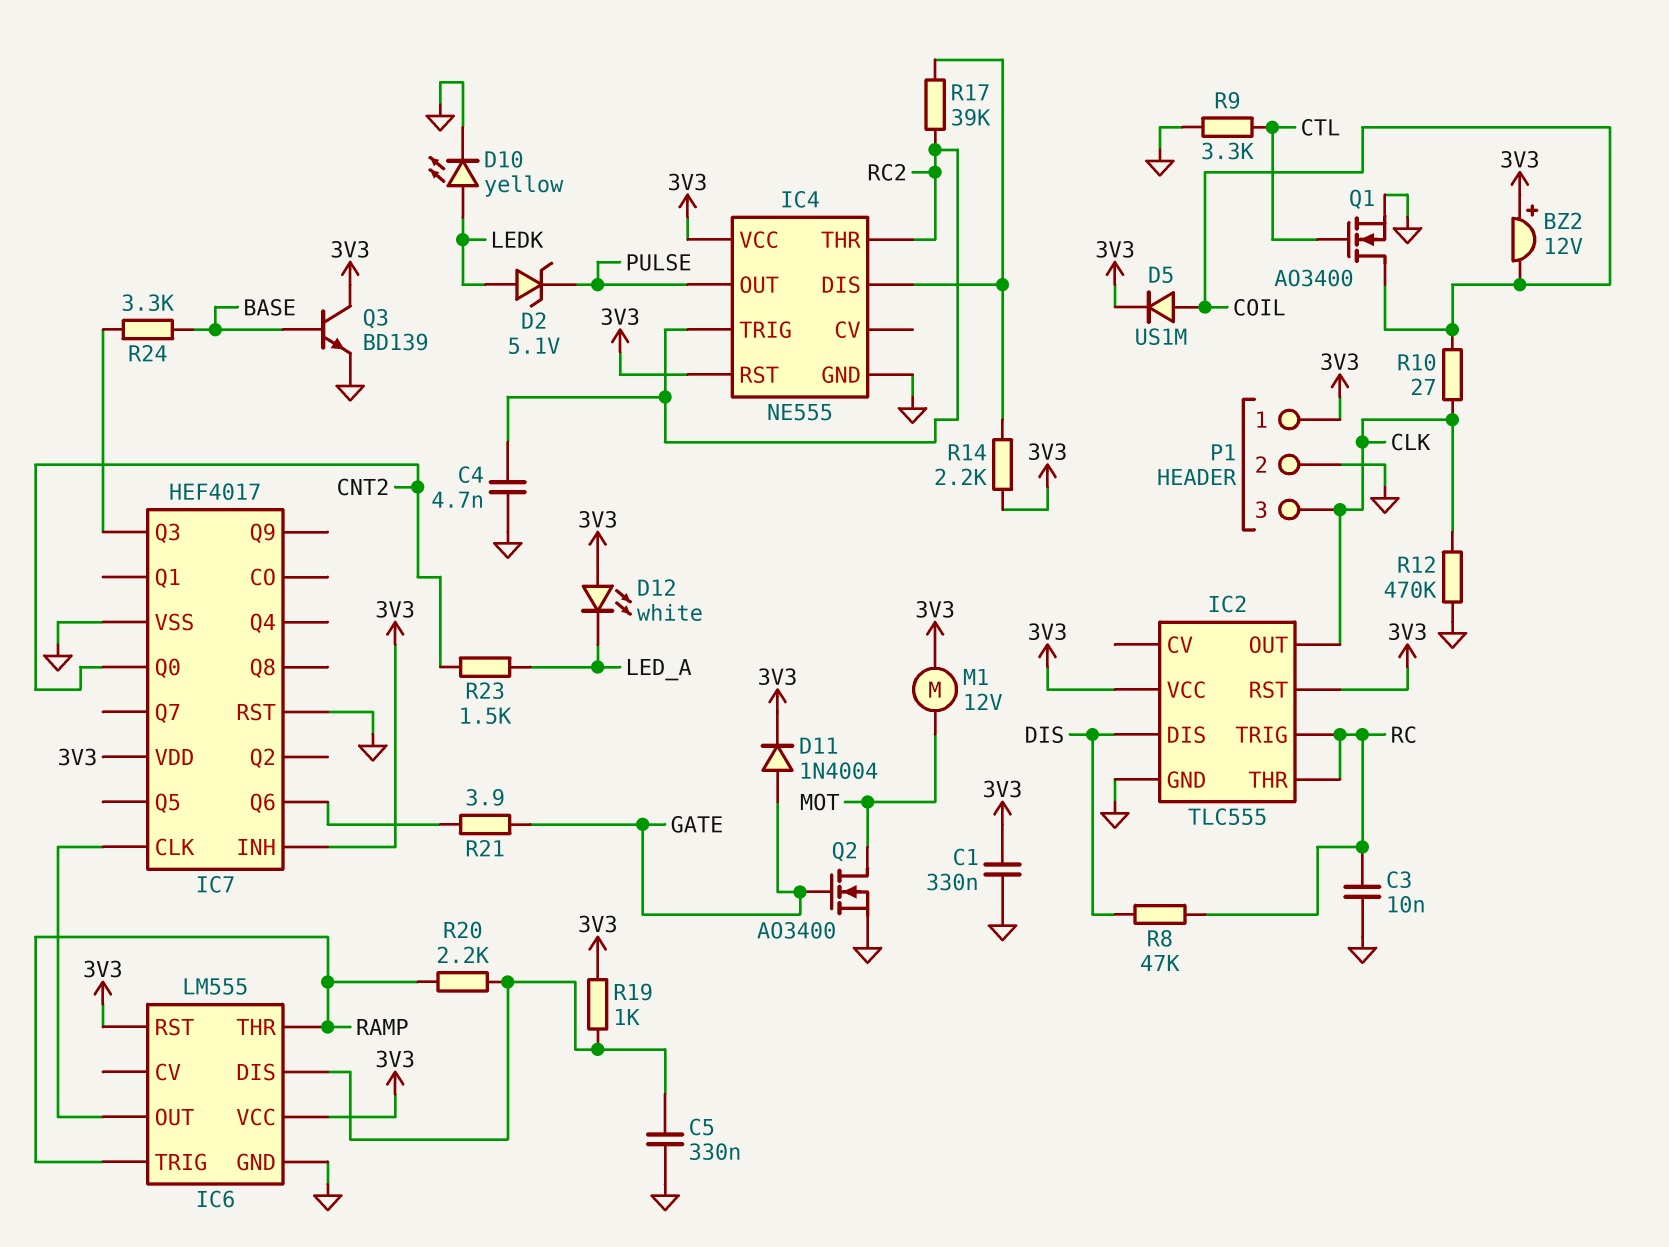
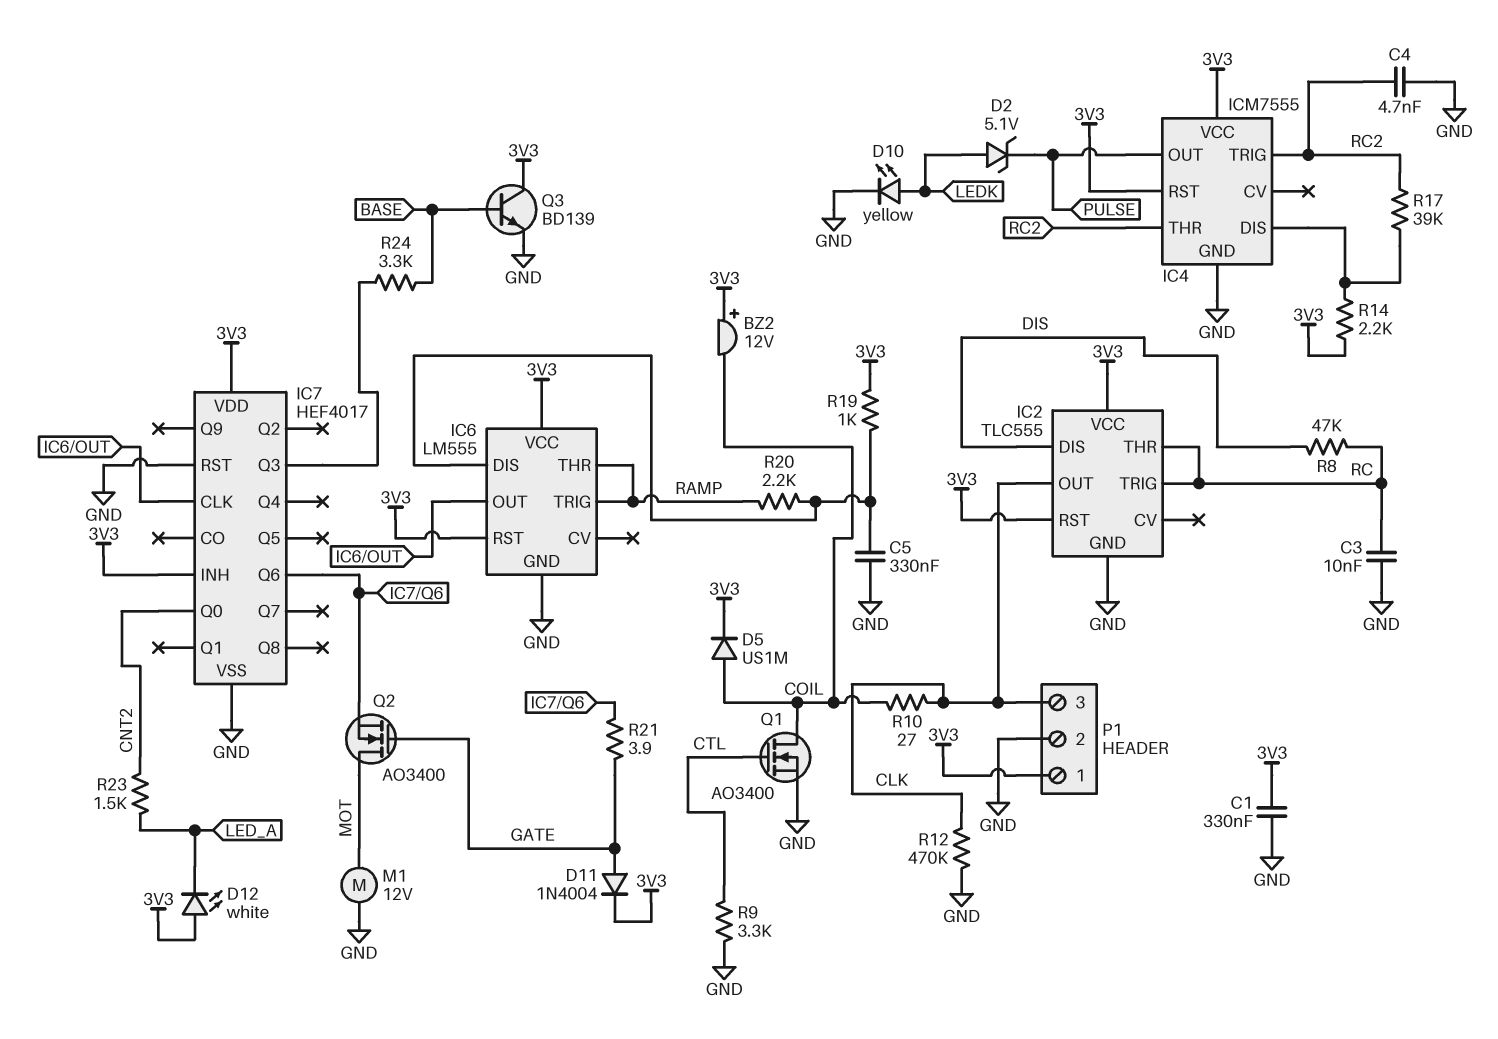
IC4: NE555 -> ICM7555
M1: motor 12V (3V3, MOT) -> motor 12V (GND, MOT)
Q2: NMOS AO3400 (G GATE, D MOT, S GND) -> NMOS AO3400 (G GATE, D MOT, S IC7/Q6)

